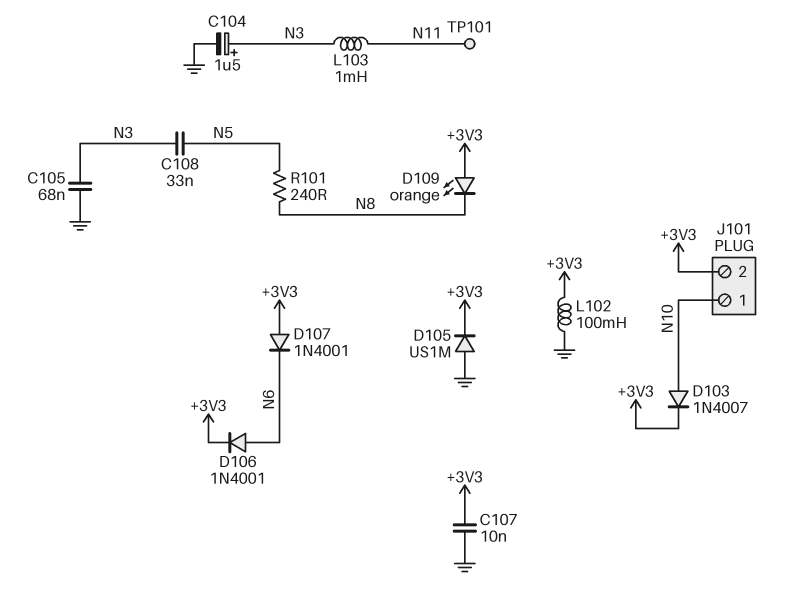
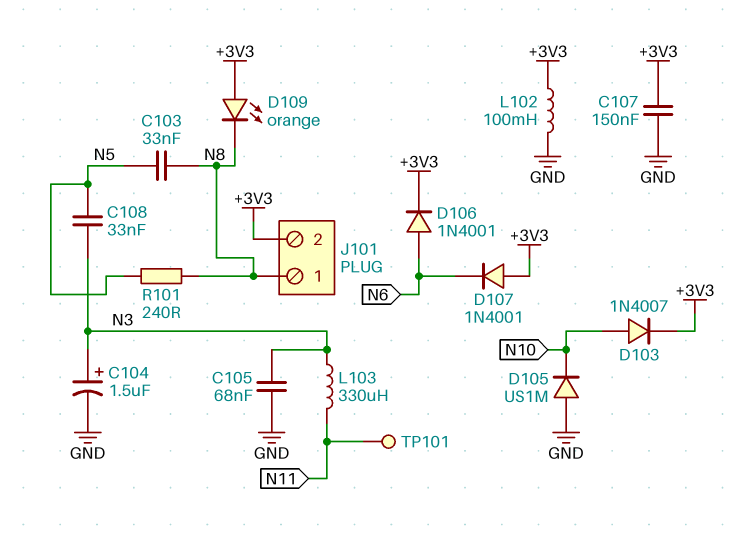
C103: none -> 33nF (N5, N8)
C107: 10nF (+3V3, GND) -> 150nF (+3V3, GND)
D105: diode US1M (A GND, K +3V3) -> diode US1M (A GND, K N10)
J101 pin 1: N10 -> N8
L103: 1mH (N3, N11) -> 330uH (N3, N11)

